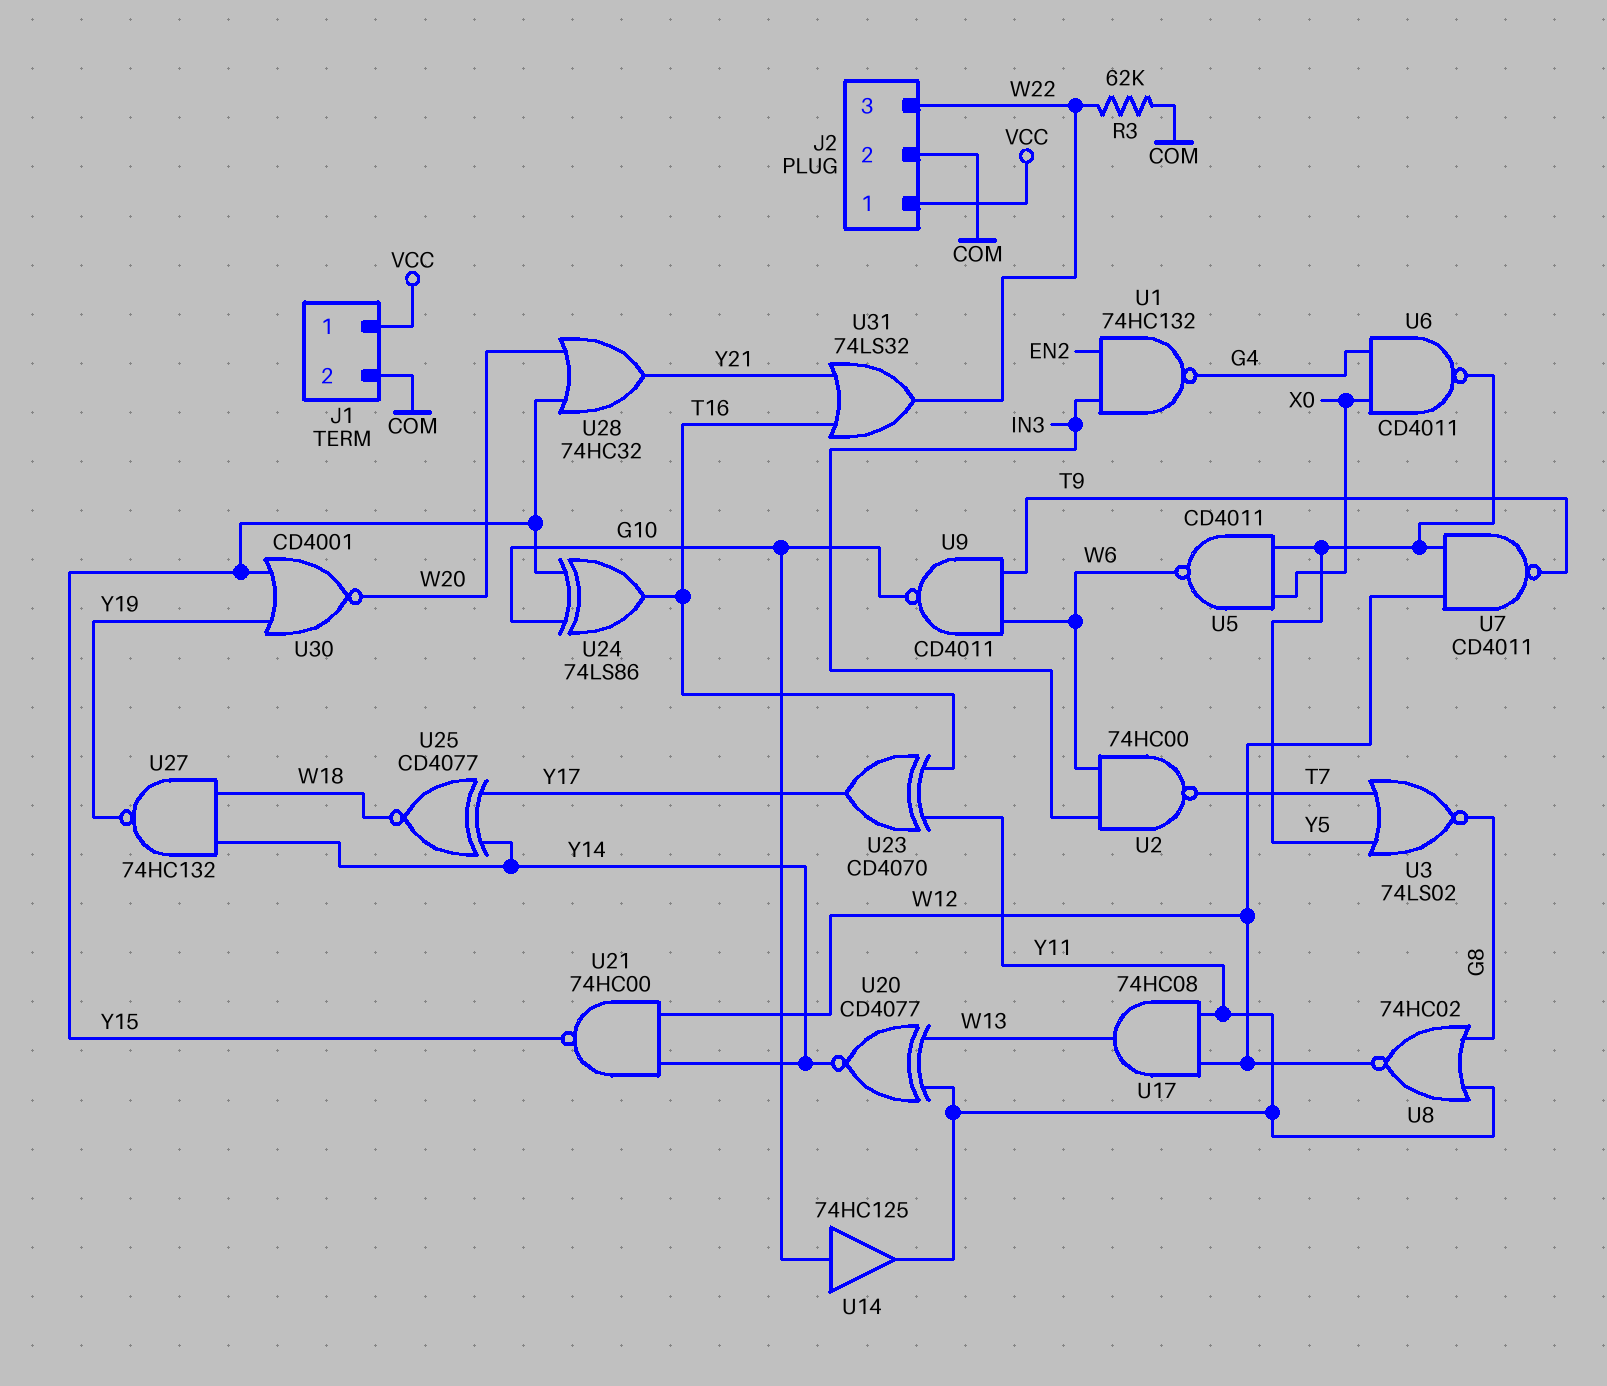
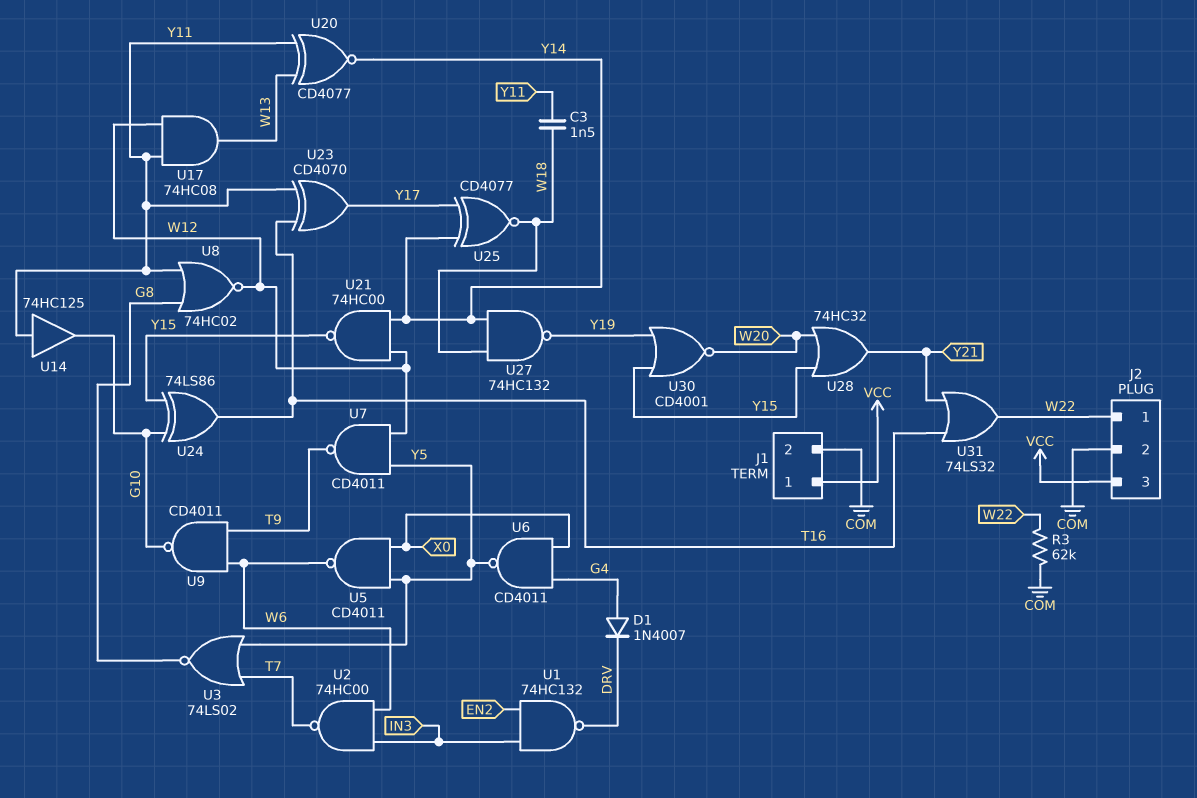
C3: none -> 1.5nF (W18, Y11)
D1: none -> diode 1N4007 (A G4, K DRV)
J2 pin 1: VCC -> W22
J2 pin 3: W22 -> VCC
U1: NAND 74HC132 (in EN2, in IN3, out G4) -> NAND 74HC132 (in EN2, in IN3, out DRV)
U14: buffer 74HC125 (in G10, out Y11) -> buffer 74HC125 (in Y11, out G10)

